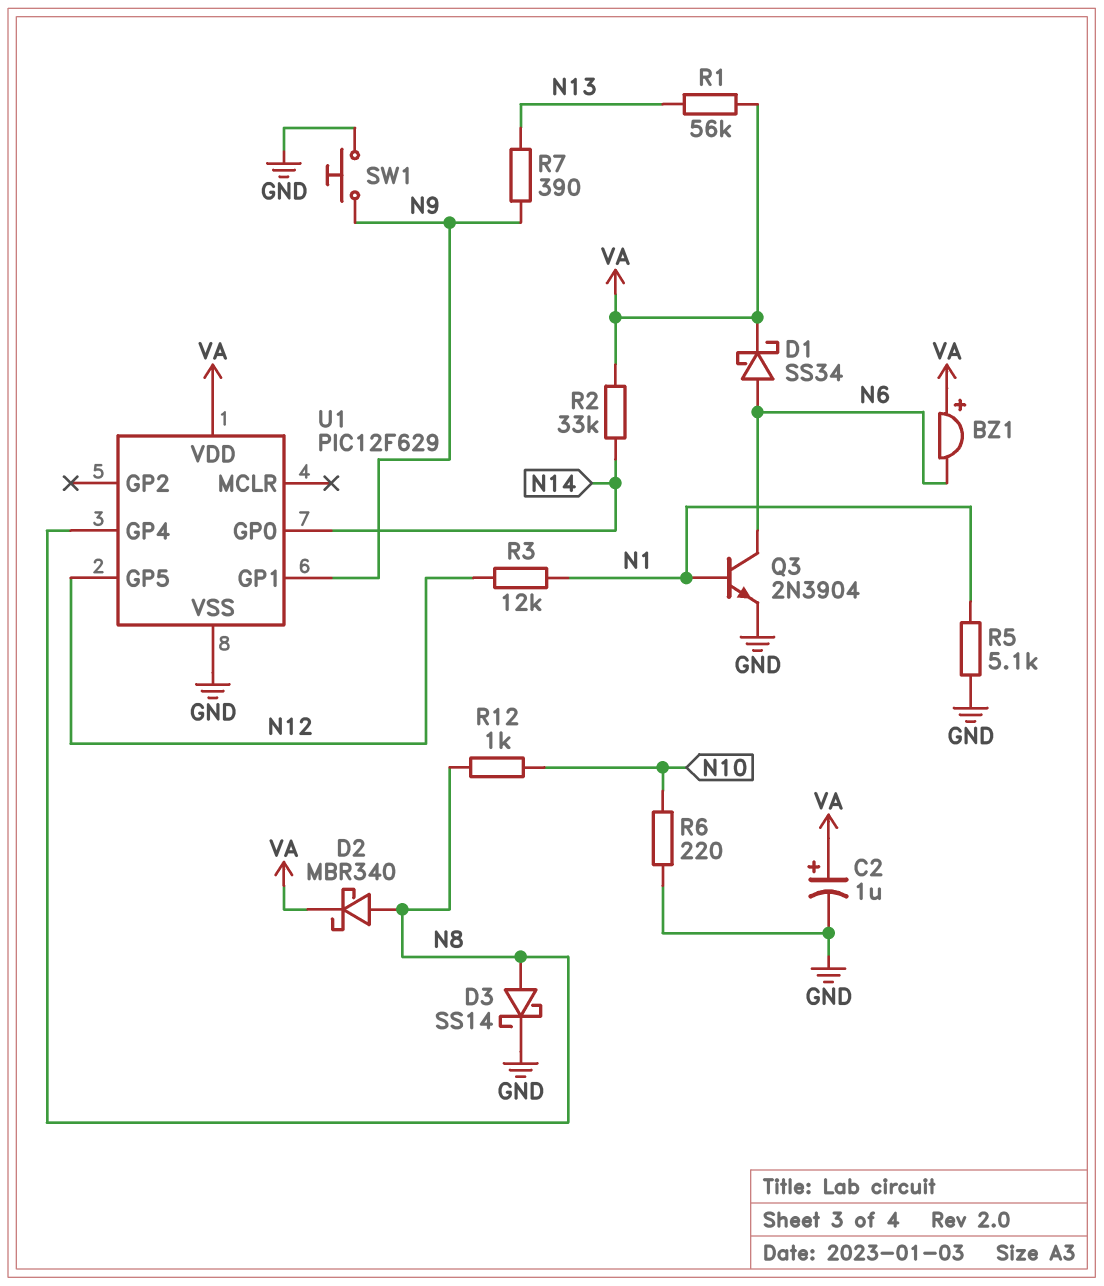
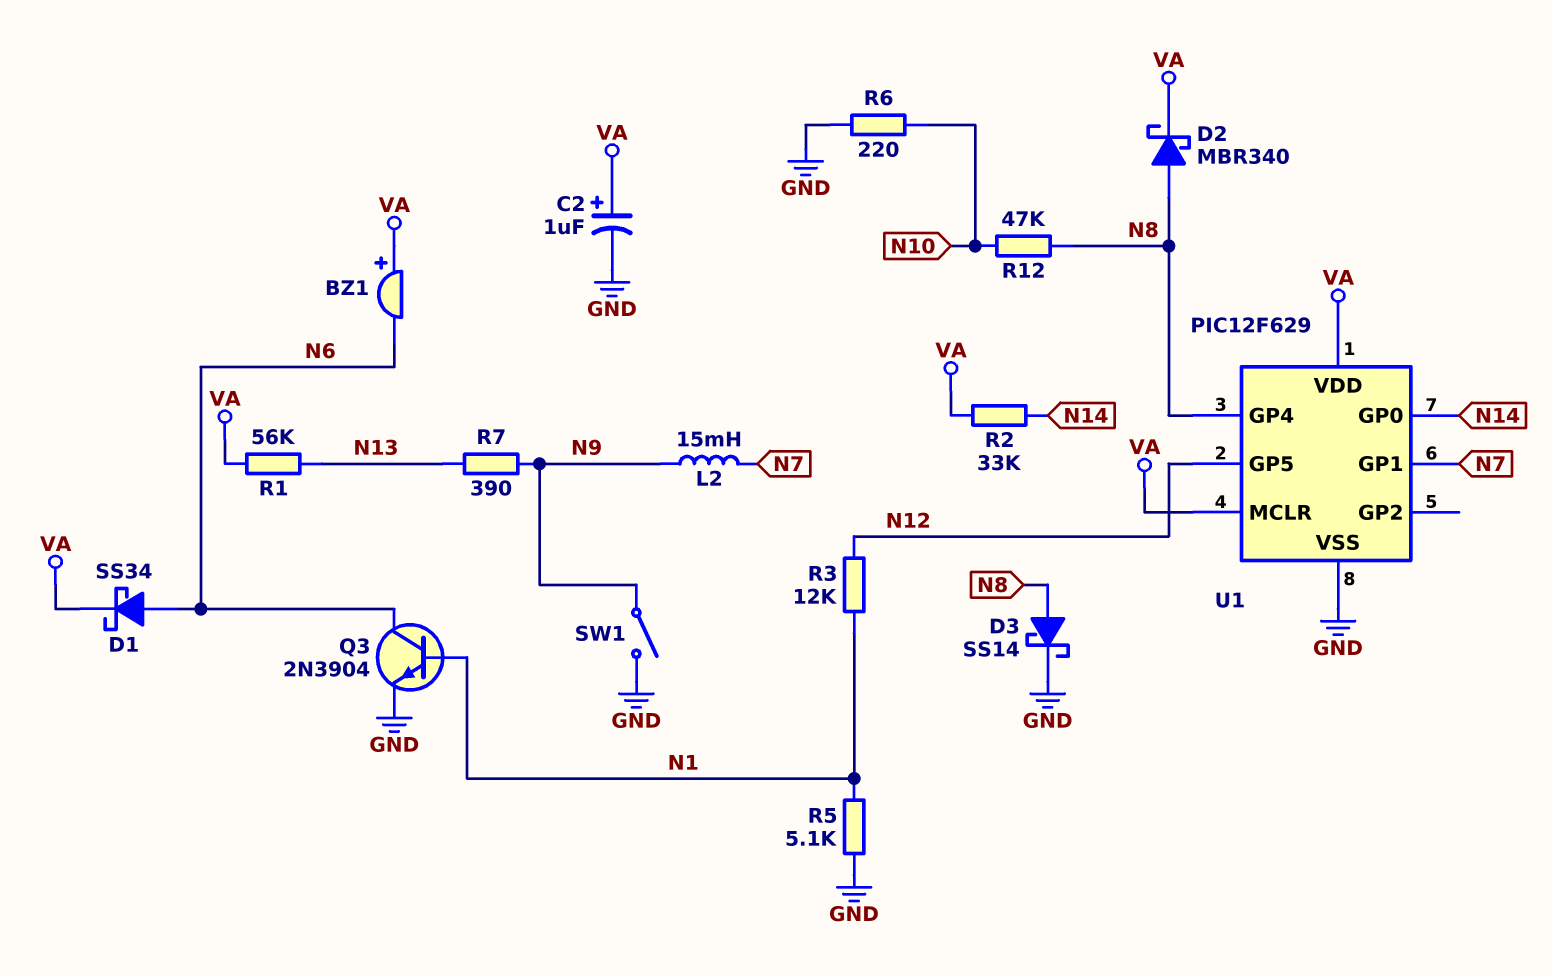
L2: none -> 15mH (N7, N9)
R12: 1k (N8, N10) -> 47k (N8, N10)
SW1: button (GND, N9) -> switch (GND, N9)
U1 pin GP1: N9 -> N7
U1 pin MCLR: none -> VA

